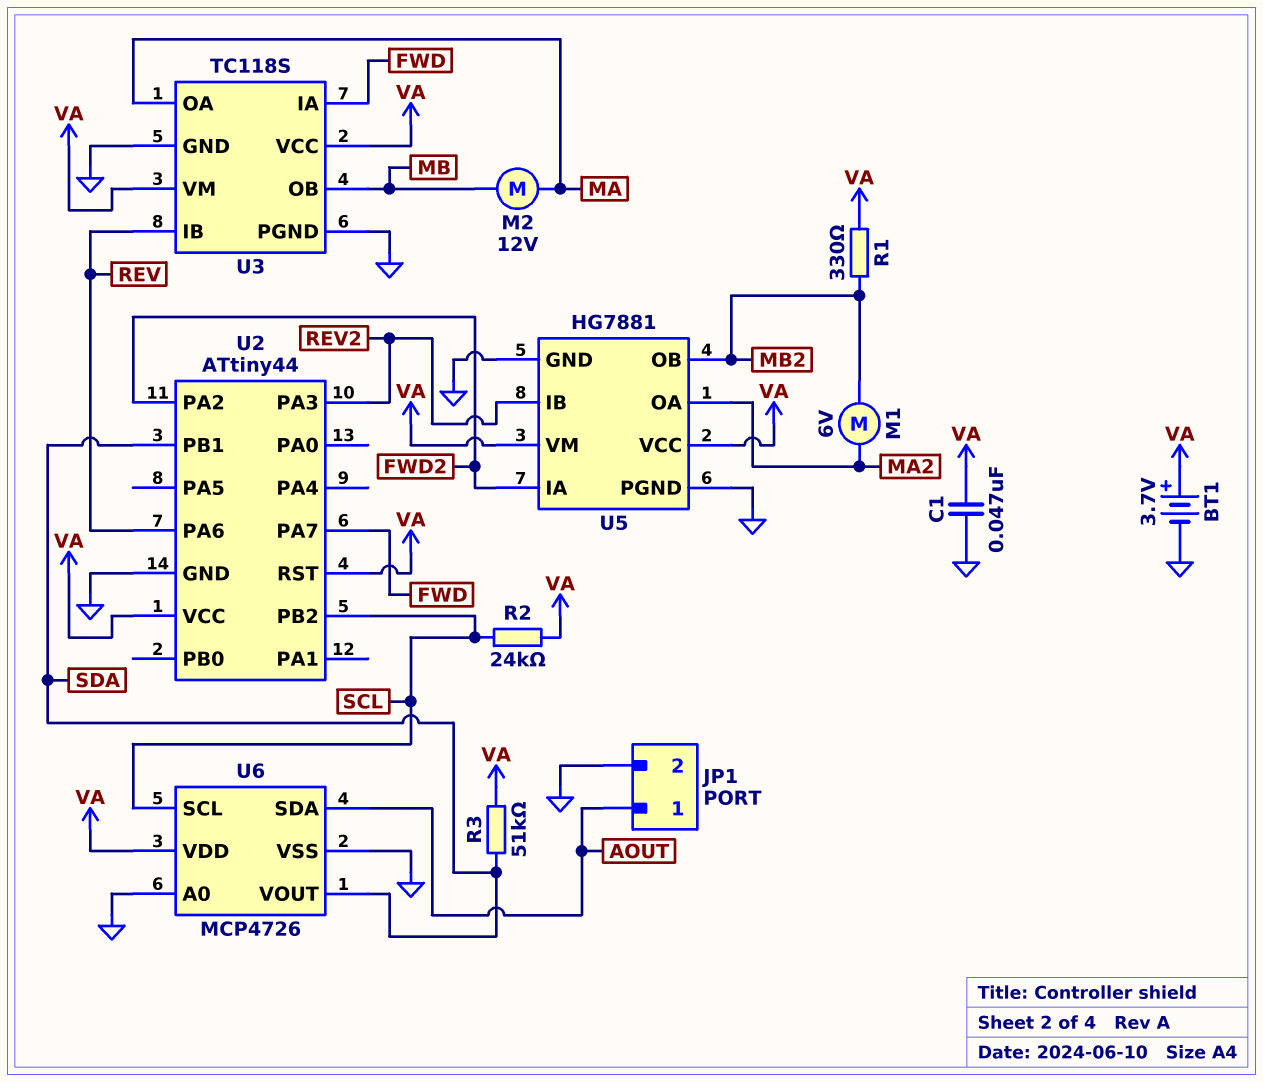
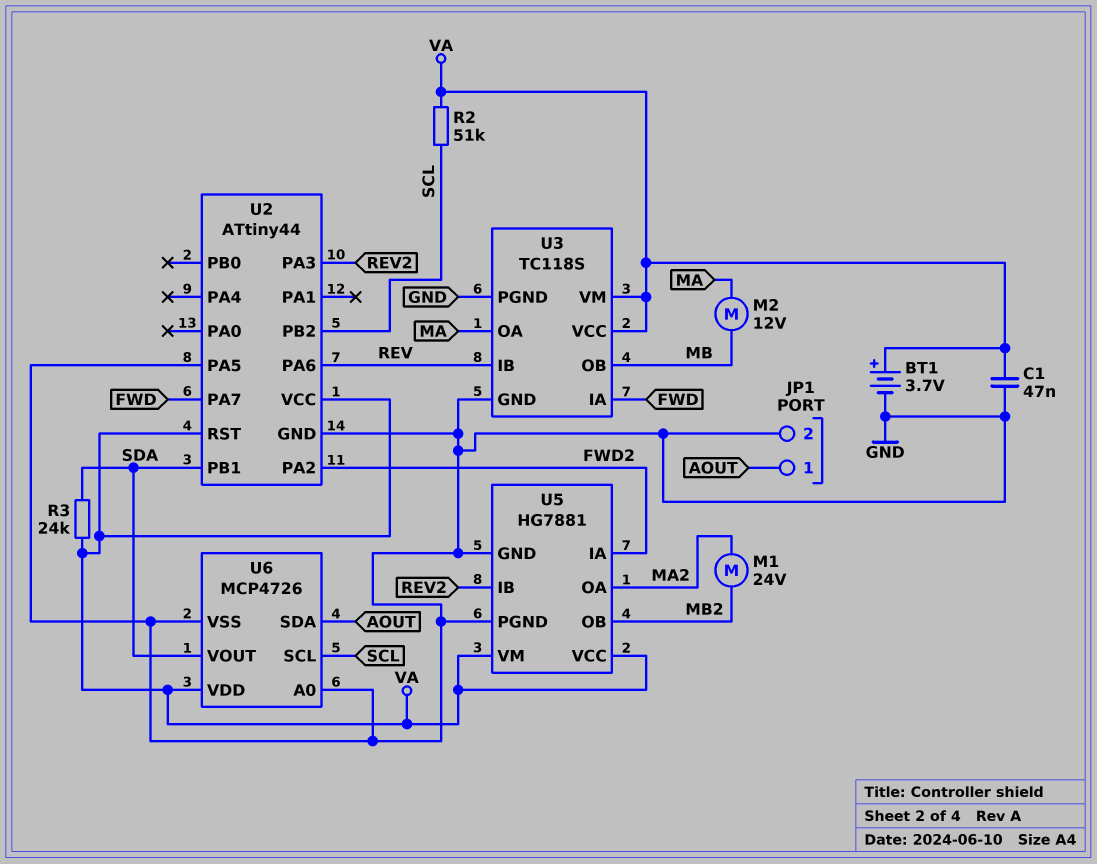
M1: motor 6V (MA2, MB2) -> motor 24V (MA2, MB2)
R1: 330 (MB2, VA) -> none
R2: 24k (SCL, VA) -> 51k (SCL, VA)
R3: 51k (SDA, VA) -> 24k (SDA, VA)
U2 pin PA5: none -> GND

